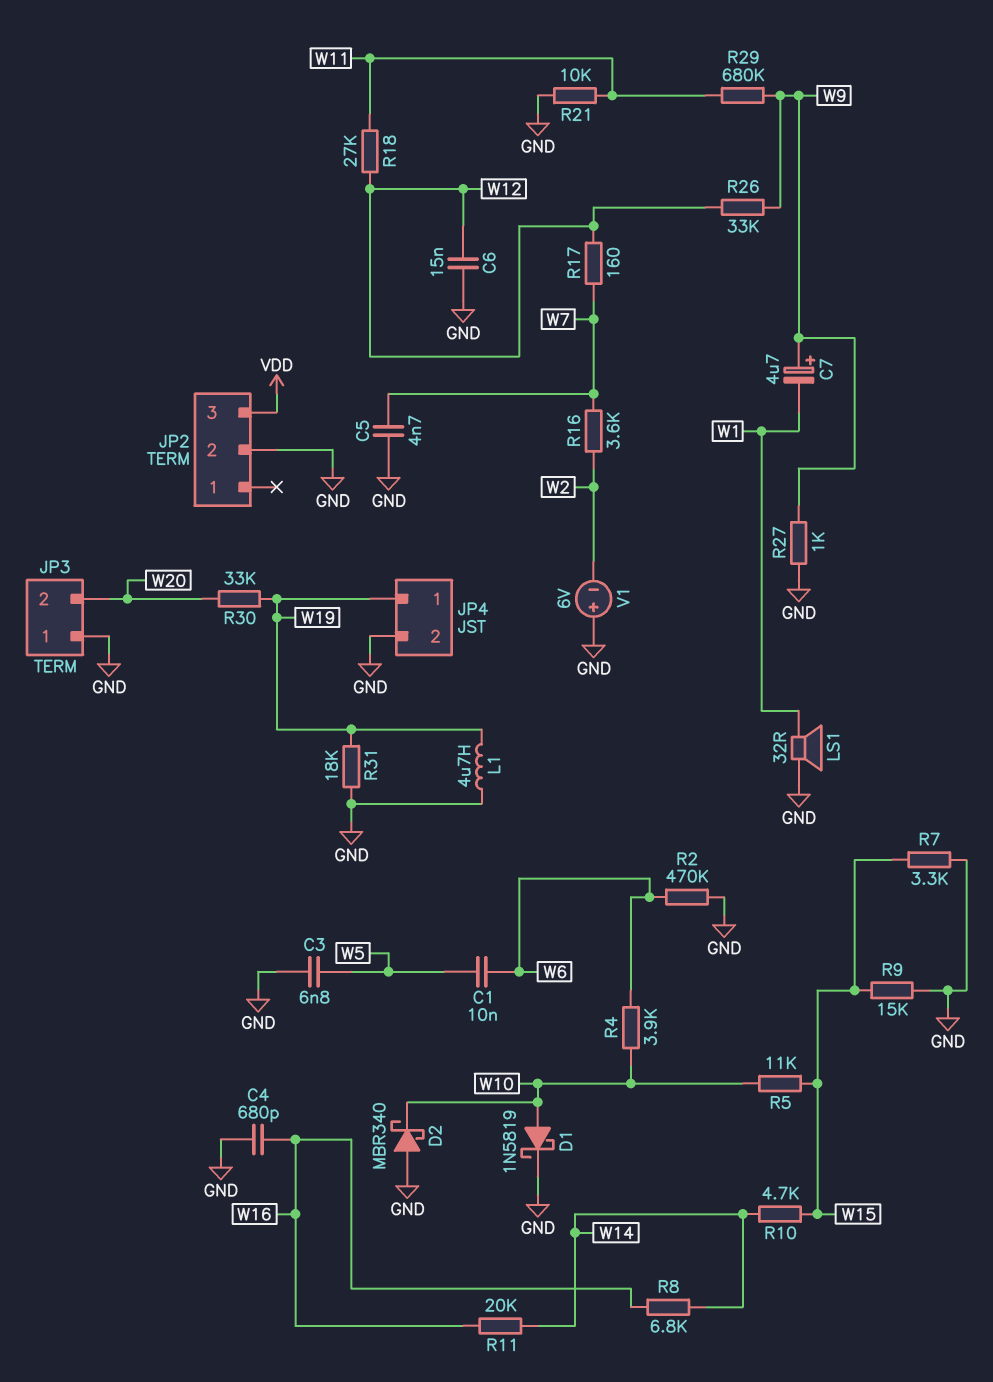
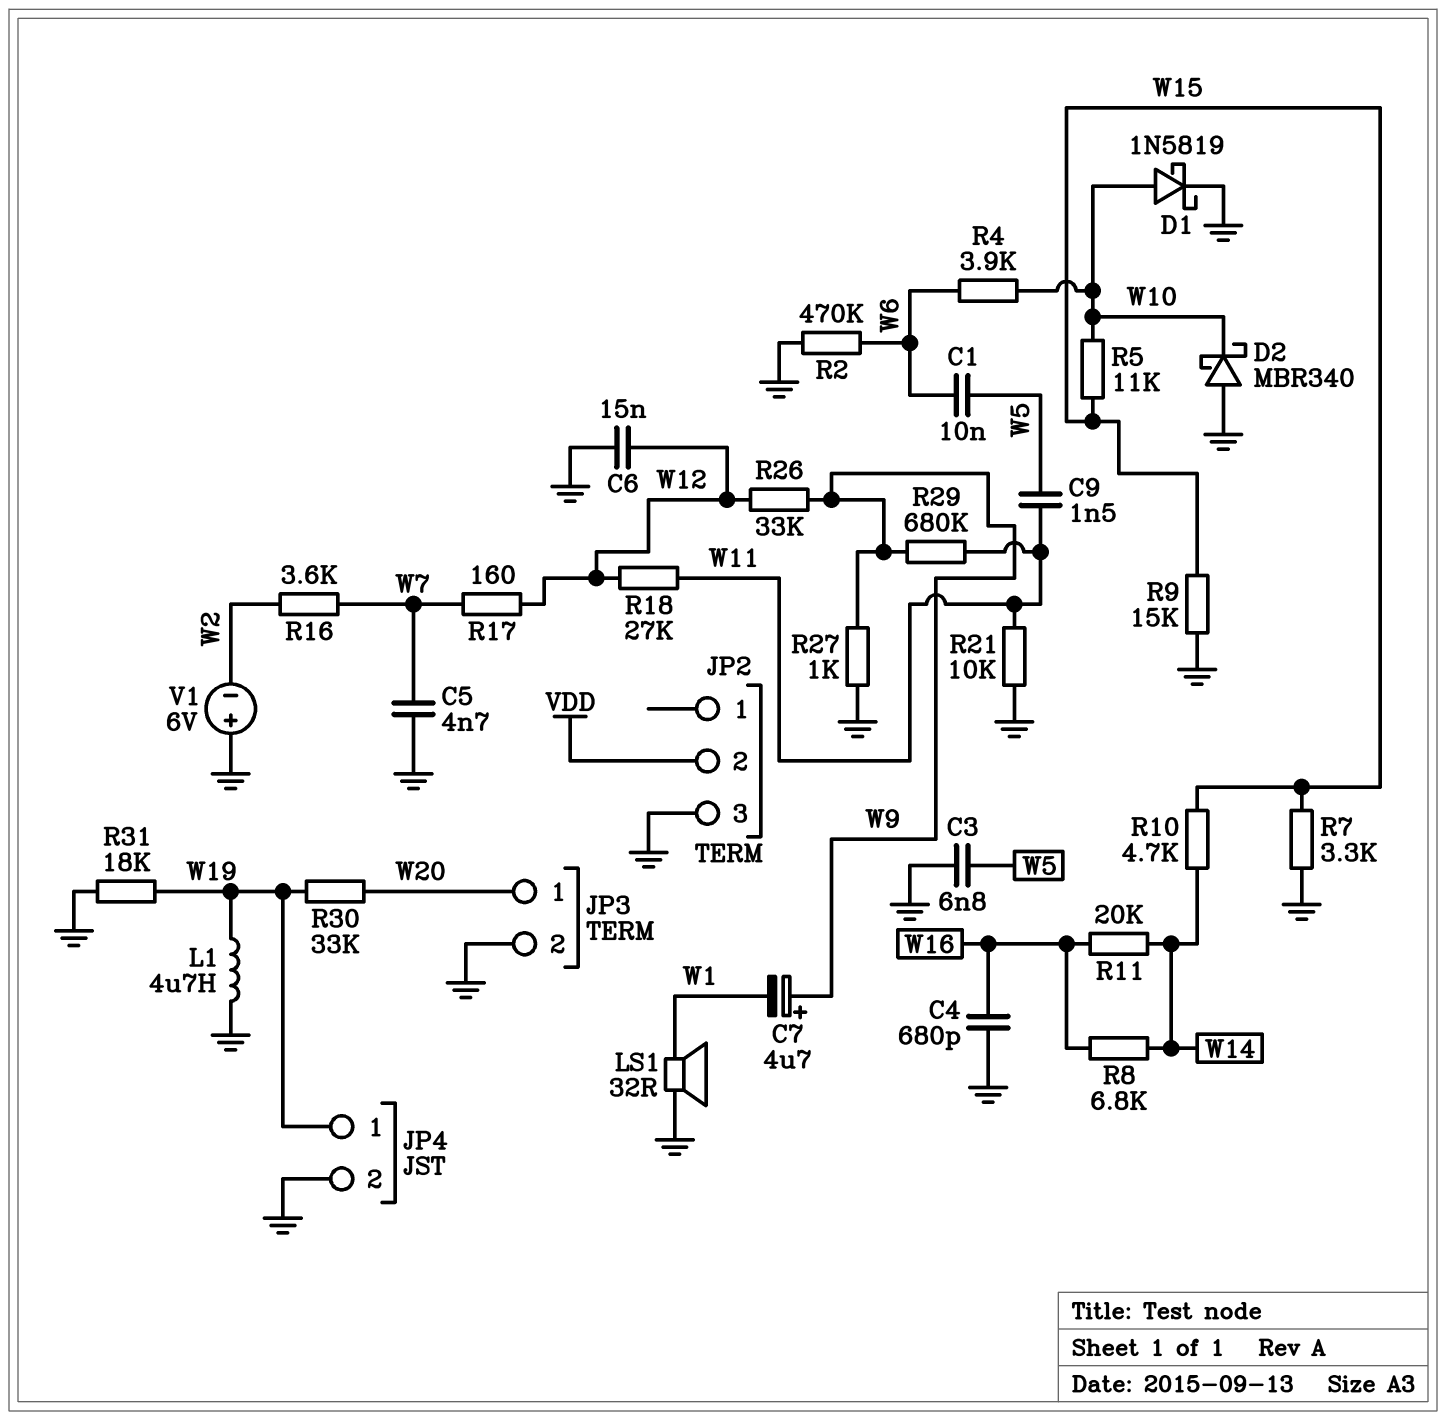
C9: none -> 1.5nF (W5, W11)
JP2 pin 2: GND -> VDD
JP2 pin 3: VDD -> GND
JP3 pin 1: GND -> W20
JP3 pin 2: W20 -> GND

